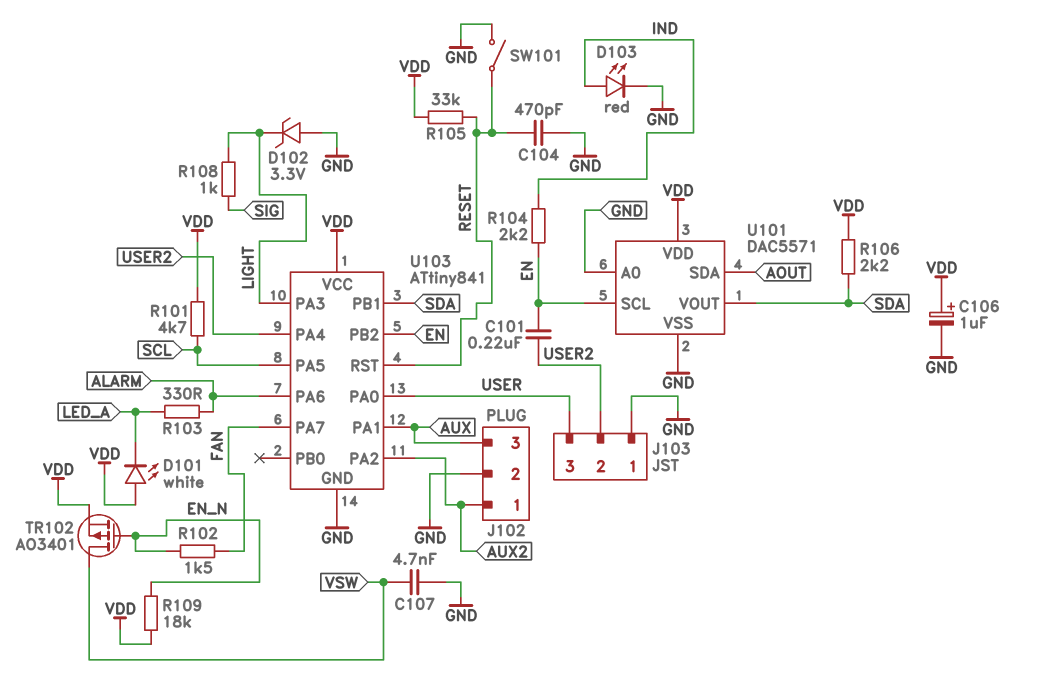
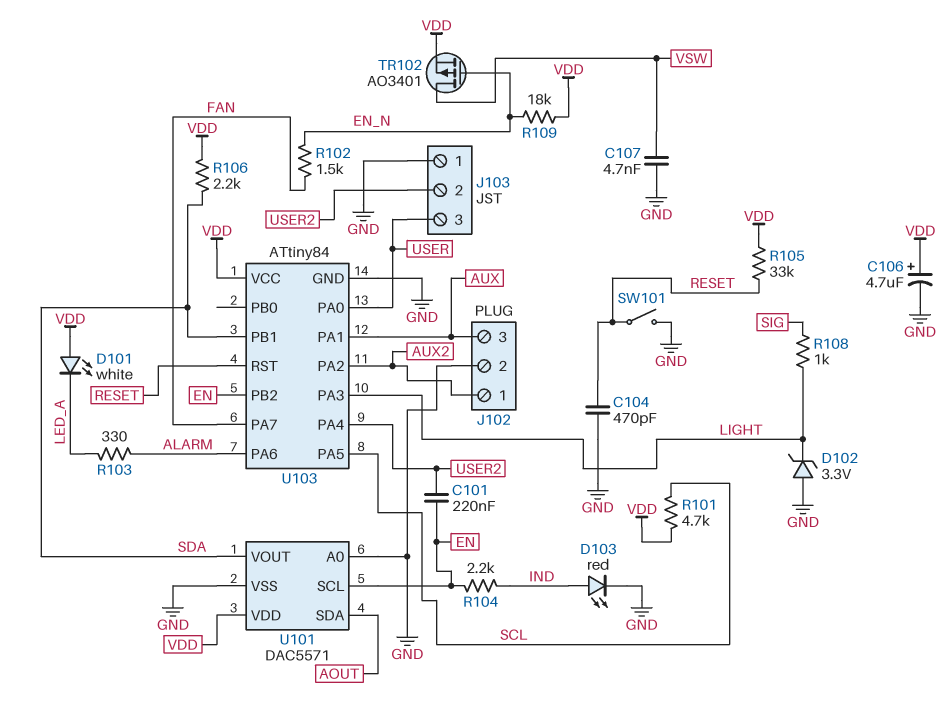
C106: 1uF (plus VDD, minus GND) -> 4.7uF (plus VDD, minus GND)
U103: ATtiny841 -> ATtiny84

